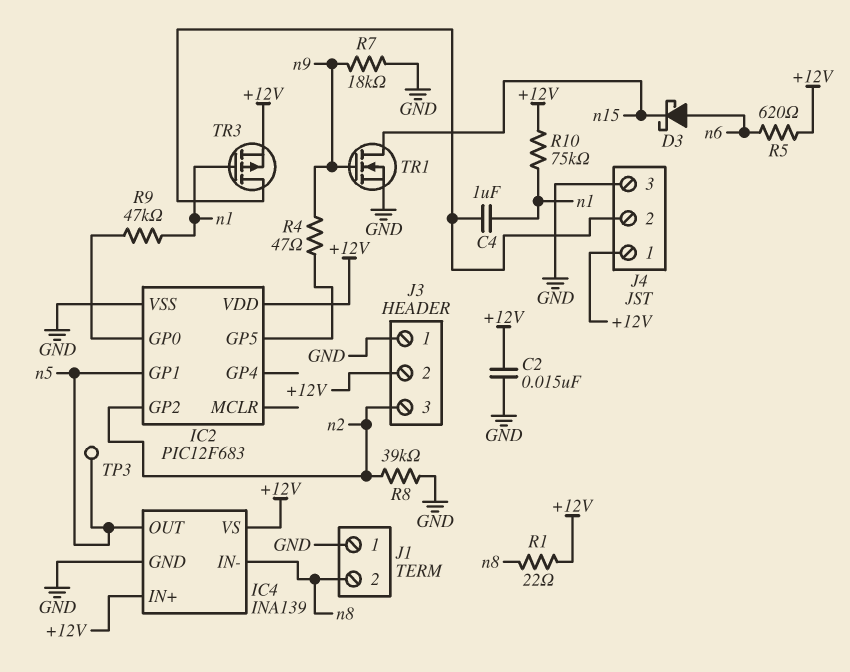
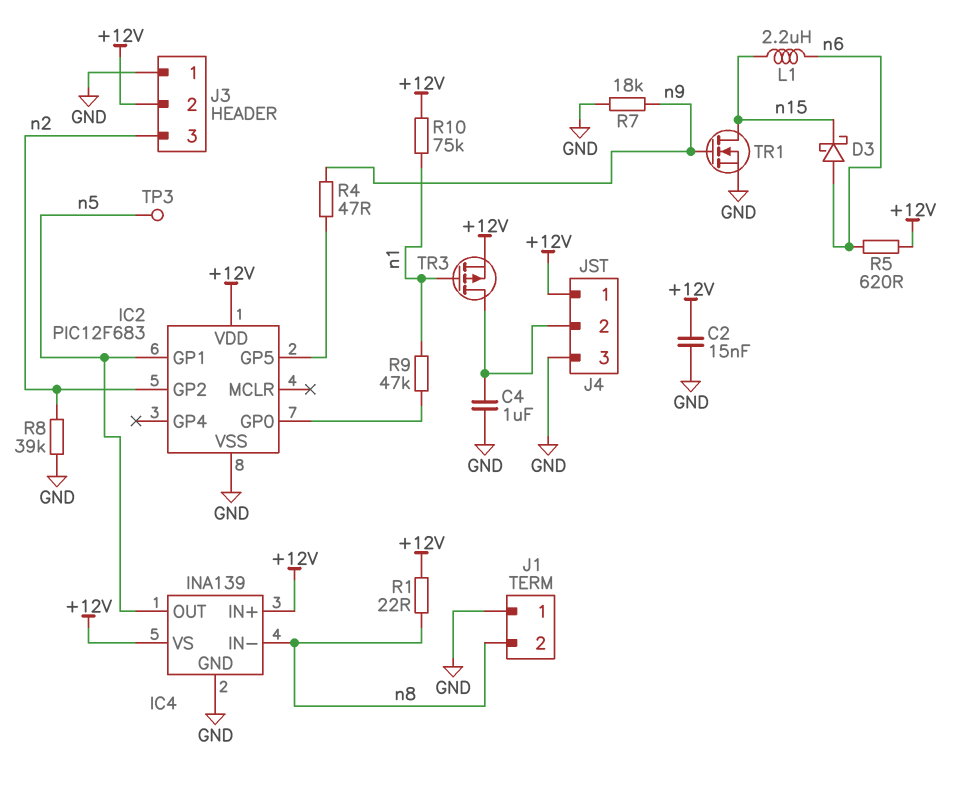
C4: 1uF (J4/2, n1) -> 1uF (GND, J4/2)
L1: none -> 2.2uH (n6, n15)

